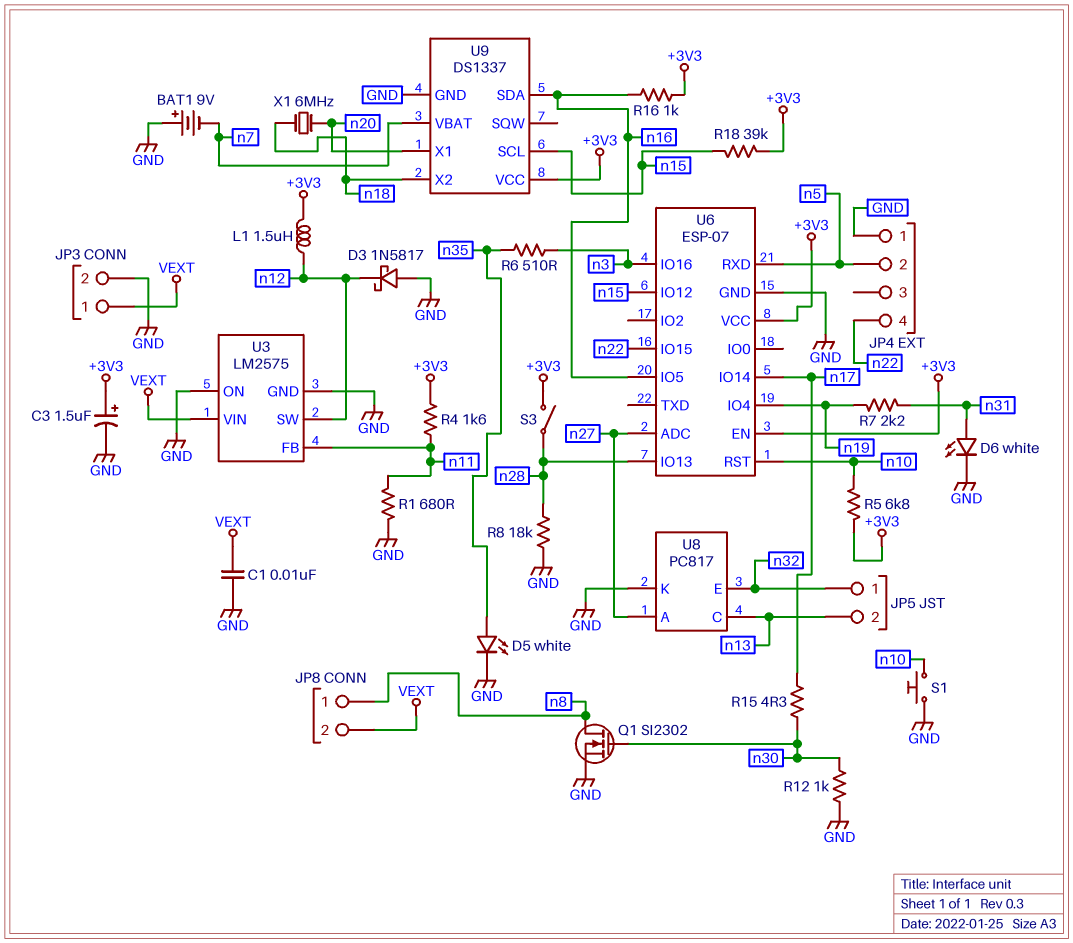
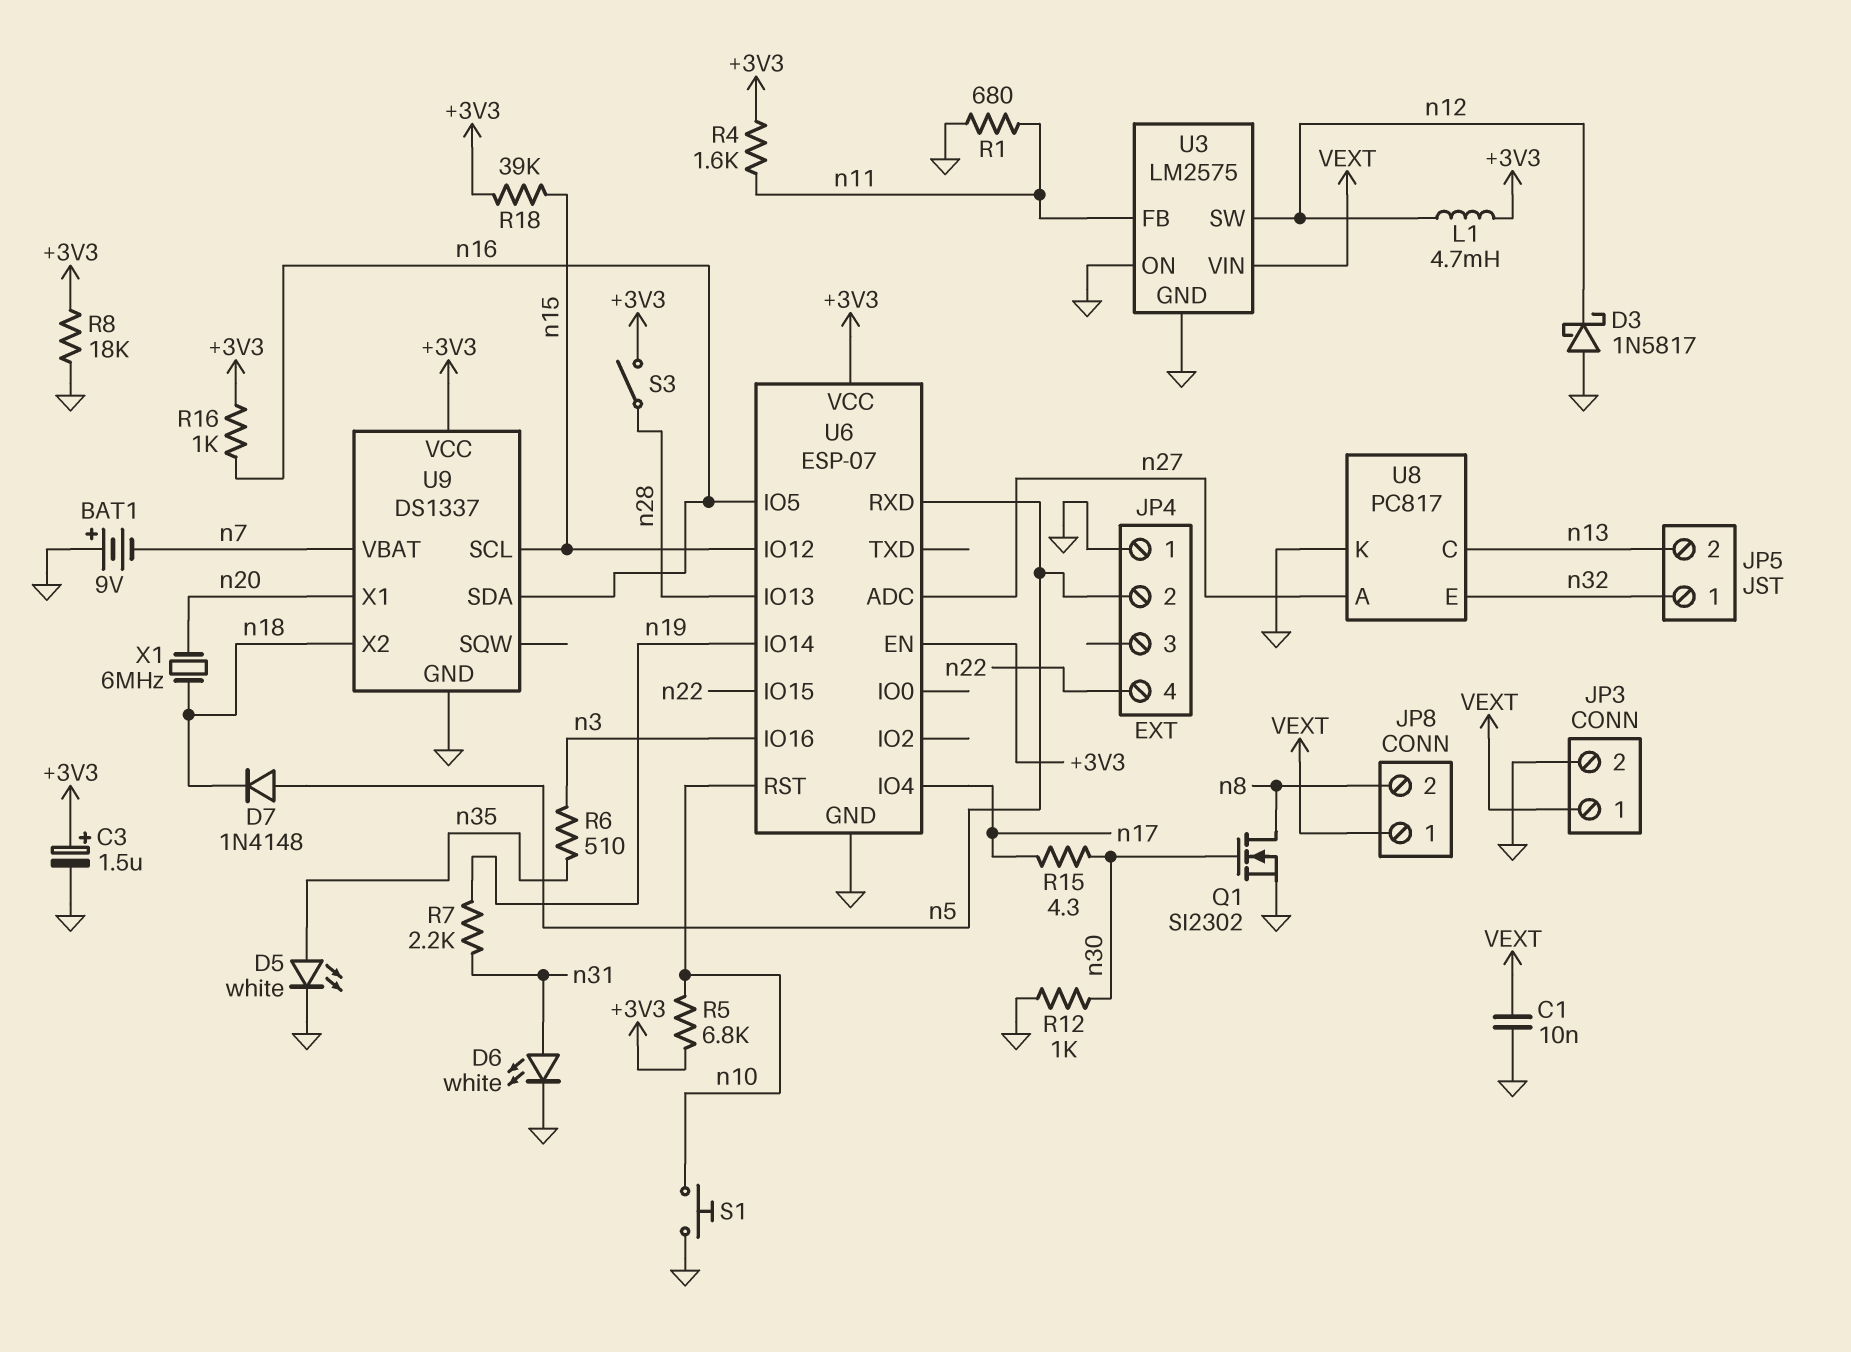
D7: none -> diode 1N4148 (A n5, K n18)
JP8 pin 1: n8 -> VEXT
JP8 pin 2: VEXT -> n8
L1: 1.5uH (+3V3, n12) -> 4.7mH (+3V3, n12)
R8: 18k (GND, n28) -> 18k (+3V3, GND)
U6 pin IO4: n19 -> n17
U6 pin IO14: n17 -> n19

